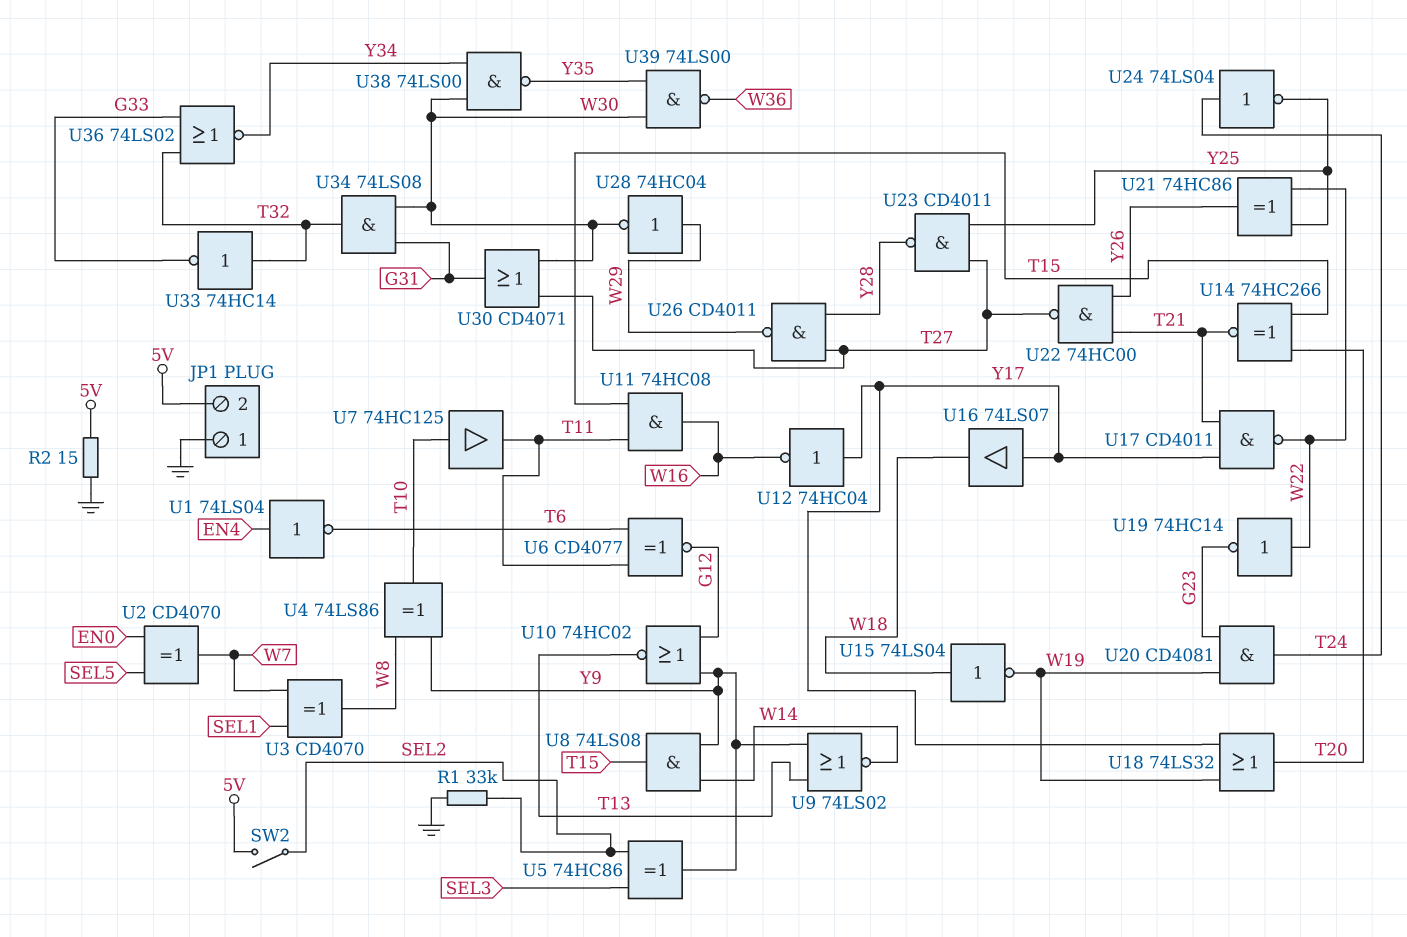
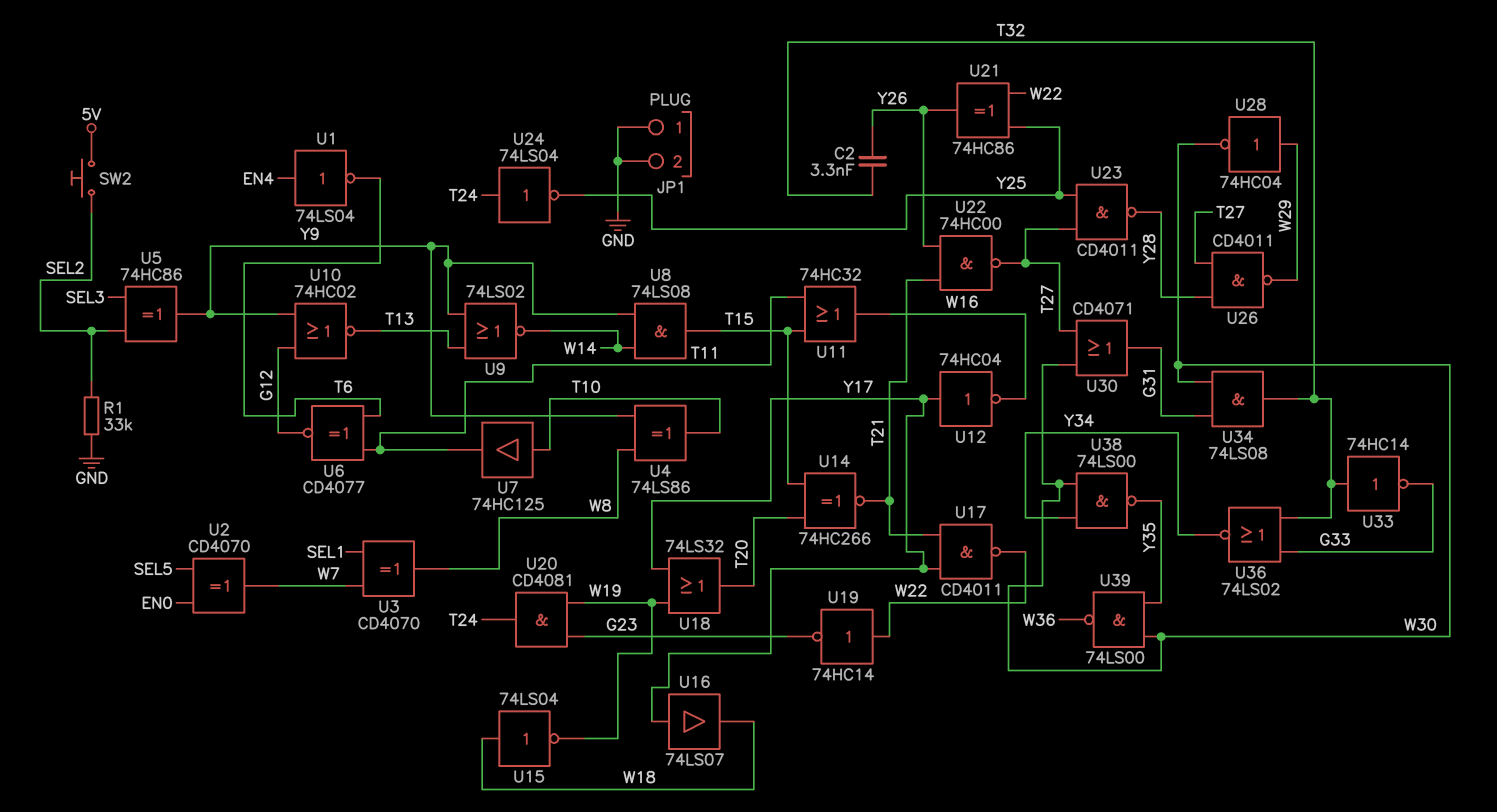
C2: none -> 3.3nF (T32, Y26)
JP1 pin 2: 5V -> GND
R2: 15 (5V, GND) -> none
SW2: switch (5V, SEL2) -> button (5V, SEL2)
U11: AND 74HC08 (in T11, in T15, out W16) -> OR 74HC32 (in T11, in T15, out W16)

